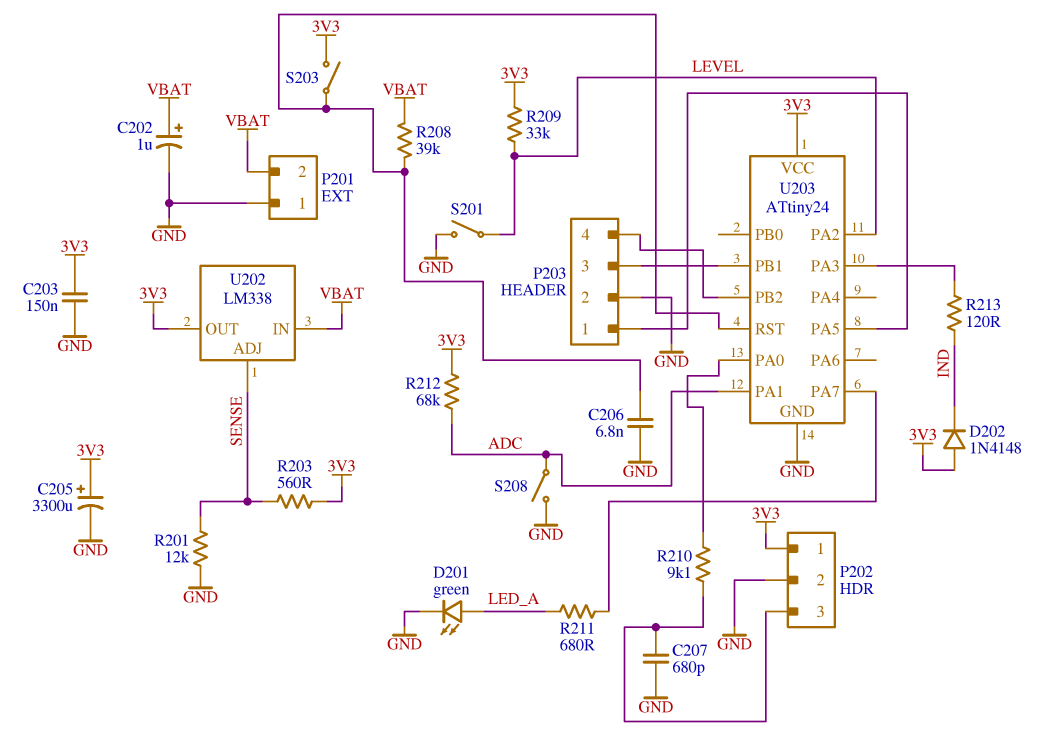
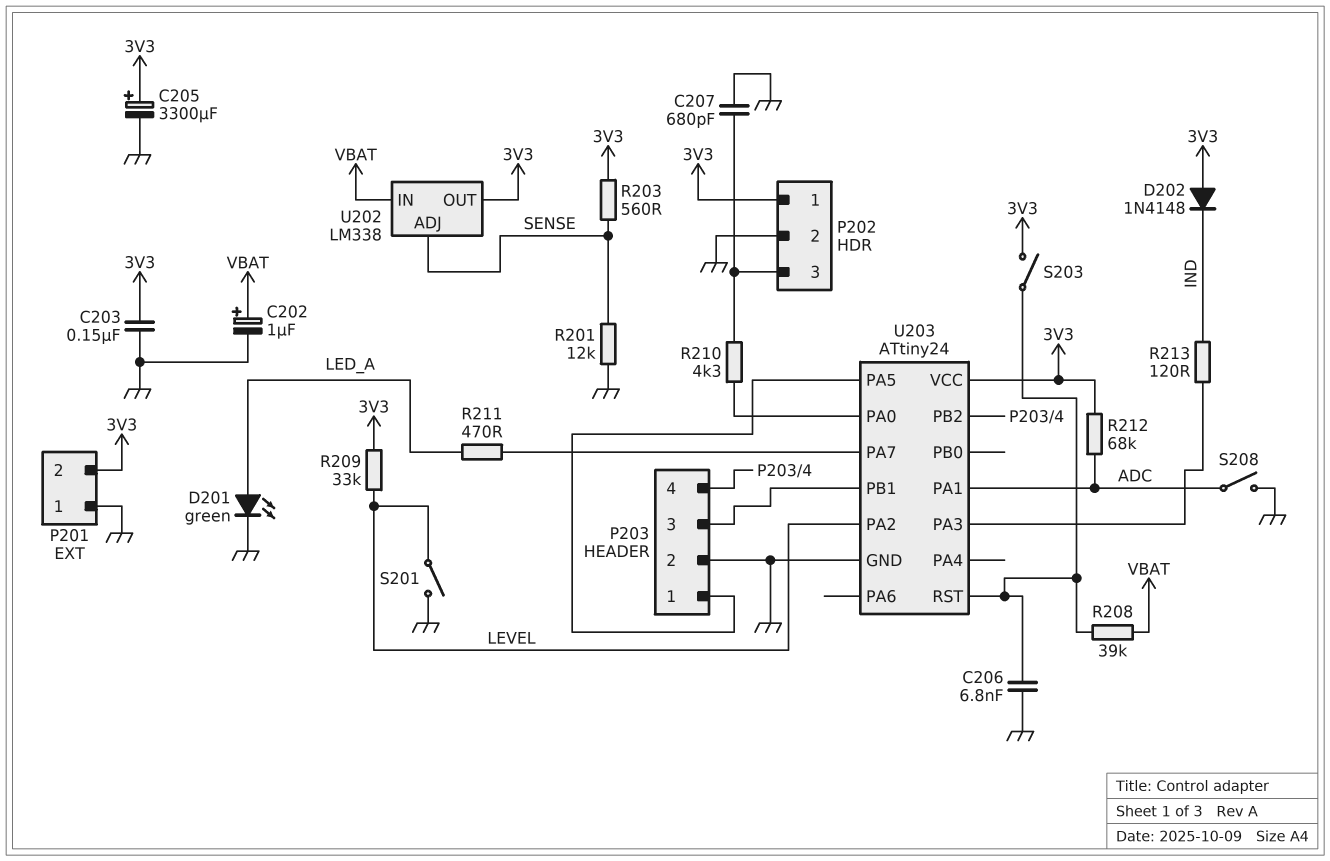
P201 pin 2: VBAT -> 3V3
R210: 9.1k (P202/3, U203/PA0) -> 4.3k (P202/3, U203/PA0)
R211: 680 (LED_A, U203/PA7) -> 470 (LED_A, U203/PA7)

